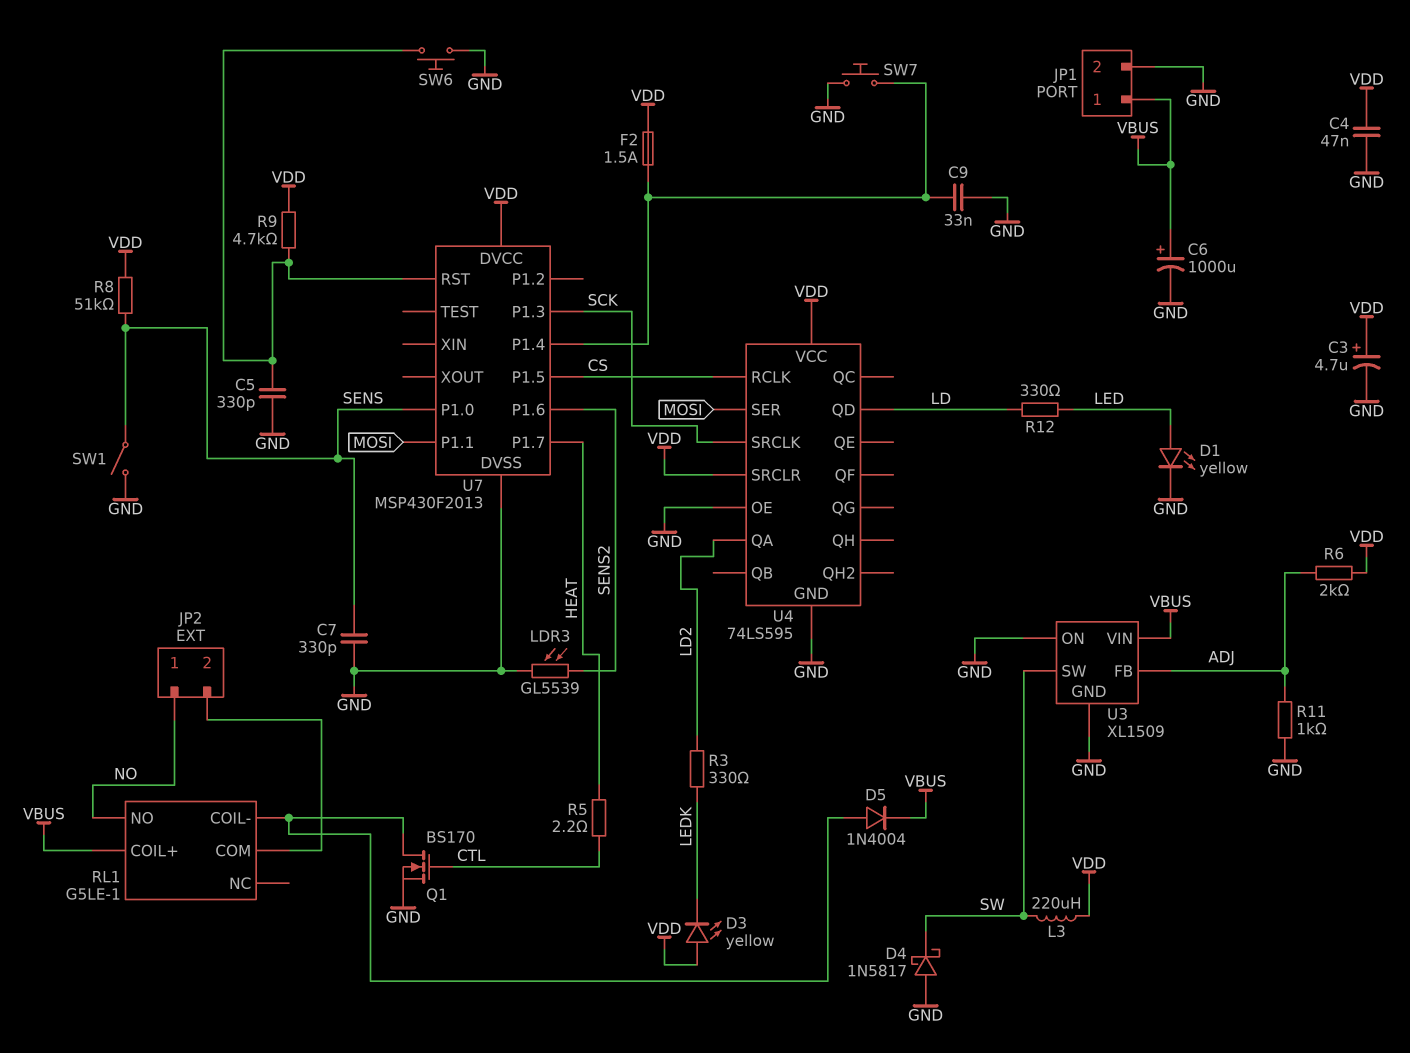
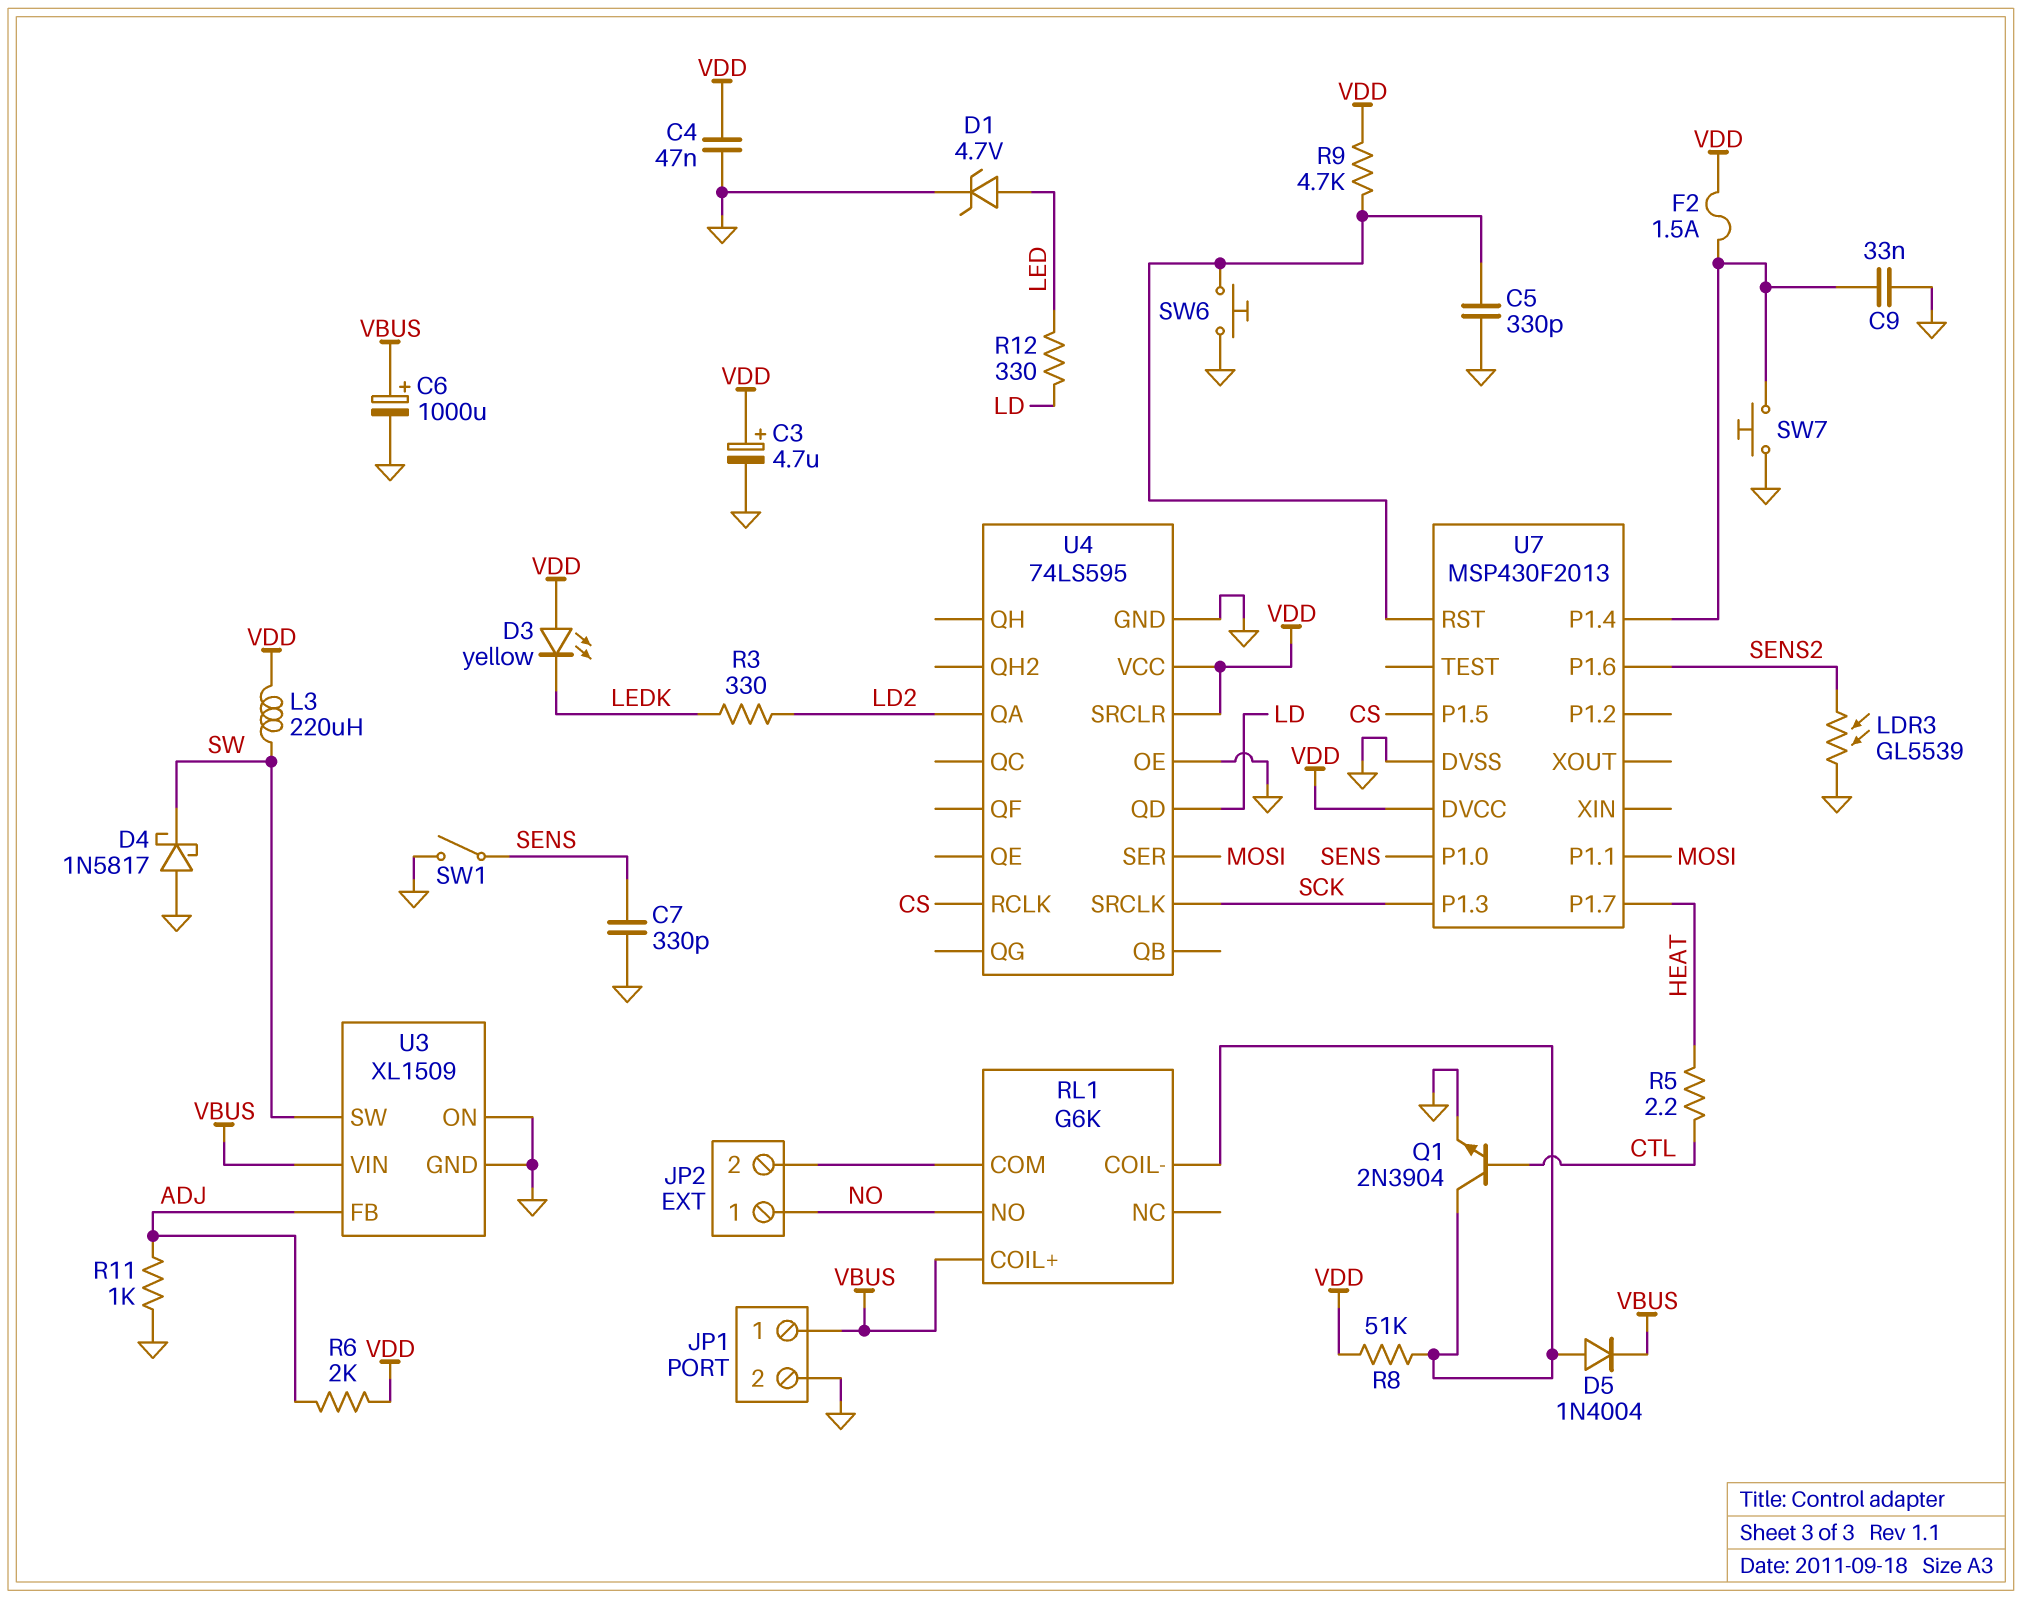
D1: LED yellow (A LED, K GND) -> zener 4.7V (A LED, K GND)
Q1: NMOS BS170 (G CTL, D RL1/COIL-, S GND) -> NPN 2N3904 (B CTL, C RL1/COIL-, E GND)
R8: 51k (SENS, VDD) -> 51k (RL1/COIL-, VDD)
RL1: G5LE-1 -> G6K

